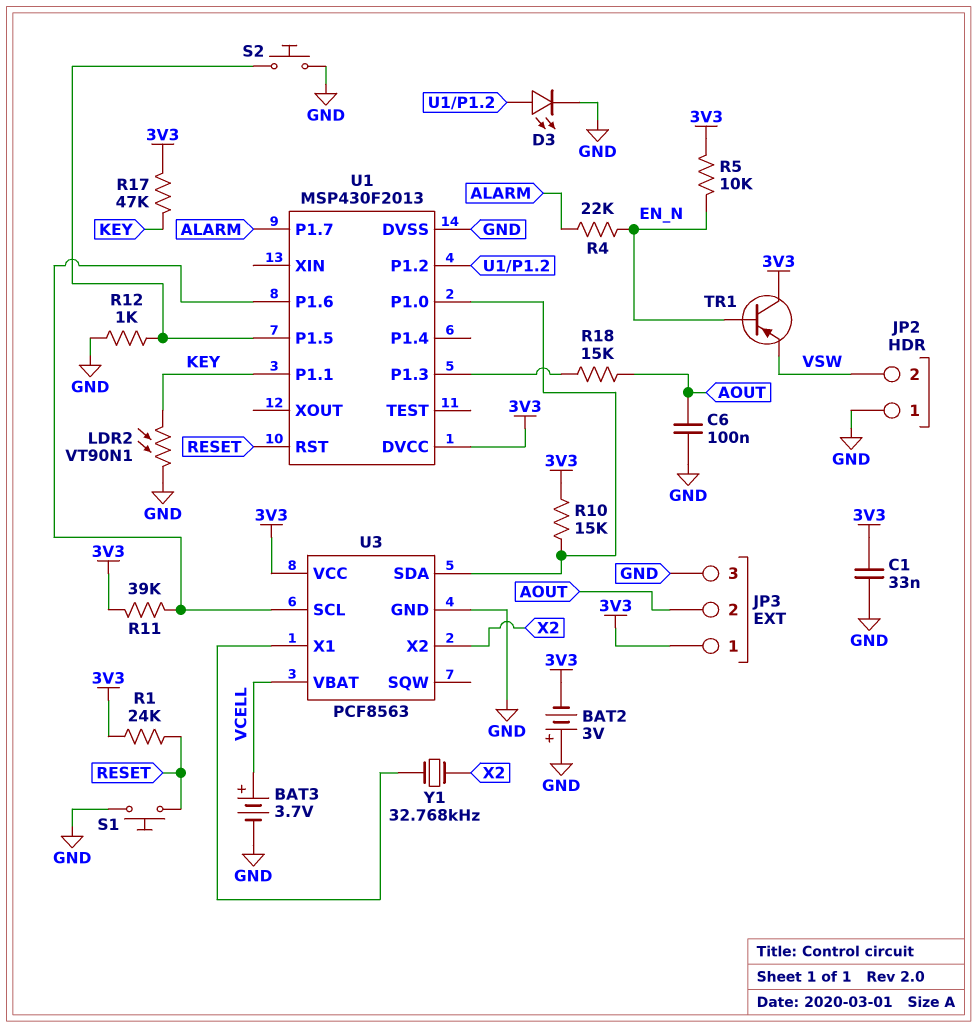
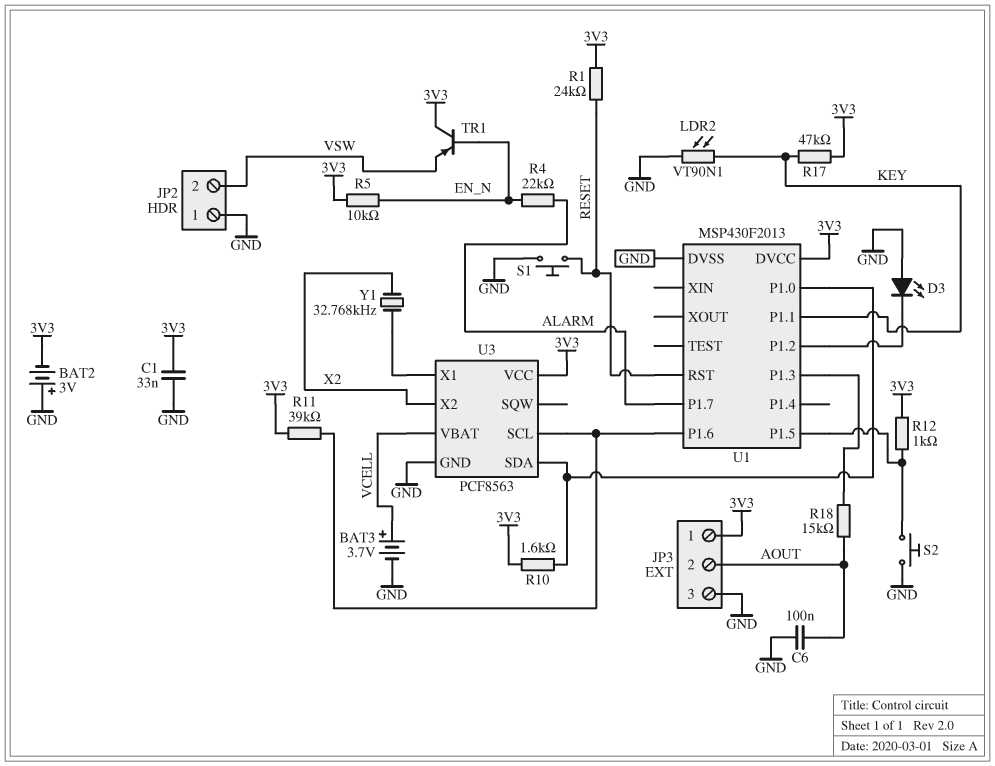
D3: LED (A U1/P1.2, K GND) -> LED (A GND, K U1/P1.2)
R10: 15k (3V3, U1/P1.0) -> 1.6k (3V3, U1/P1.0)
R12: 1k (GND, U1/P1.5) -> 1k (3V3, U1/P1.5)

